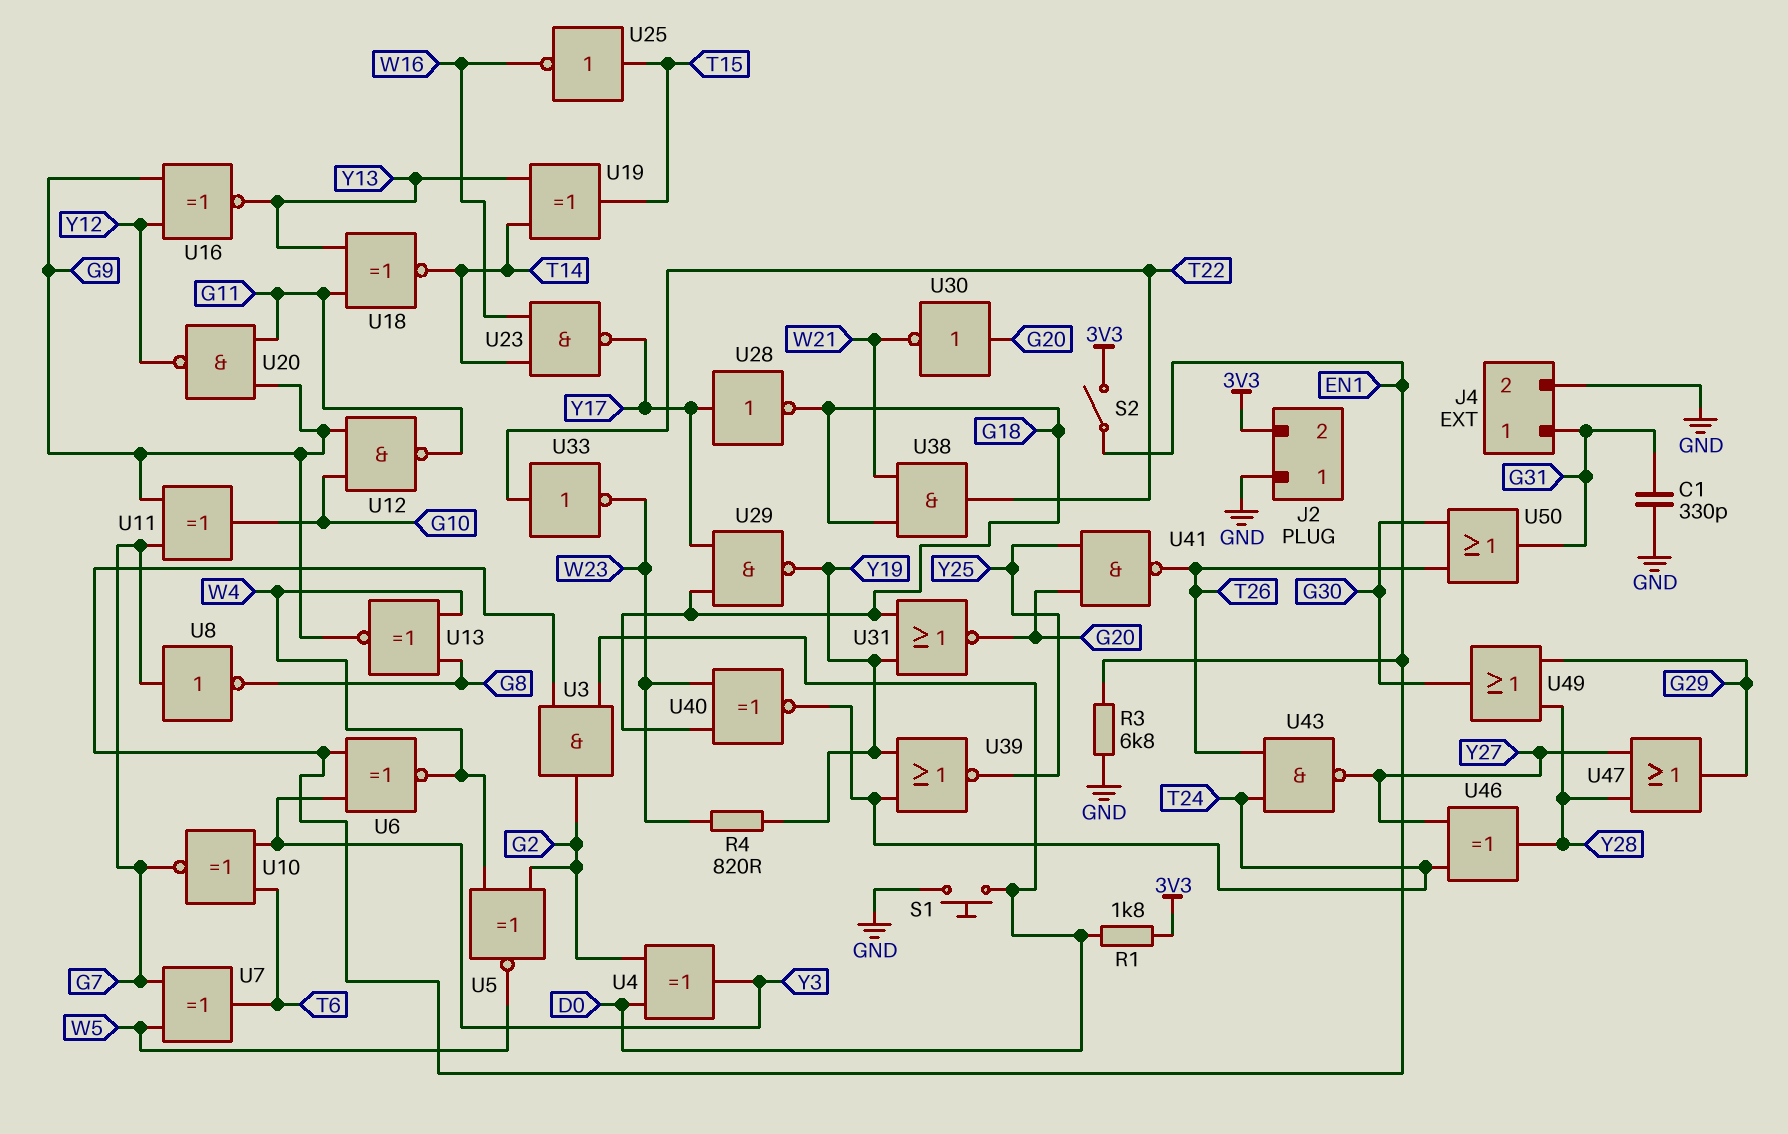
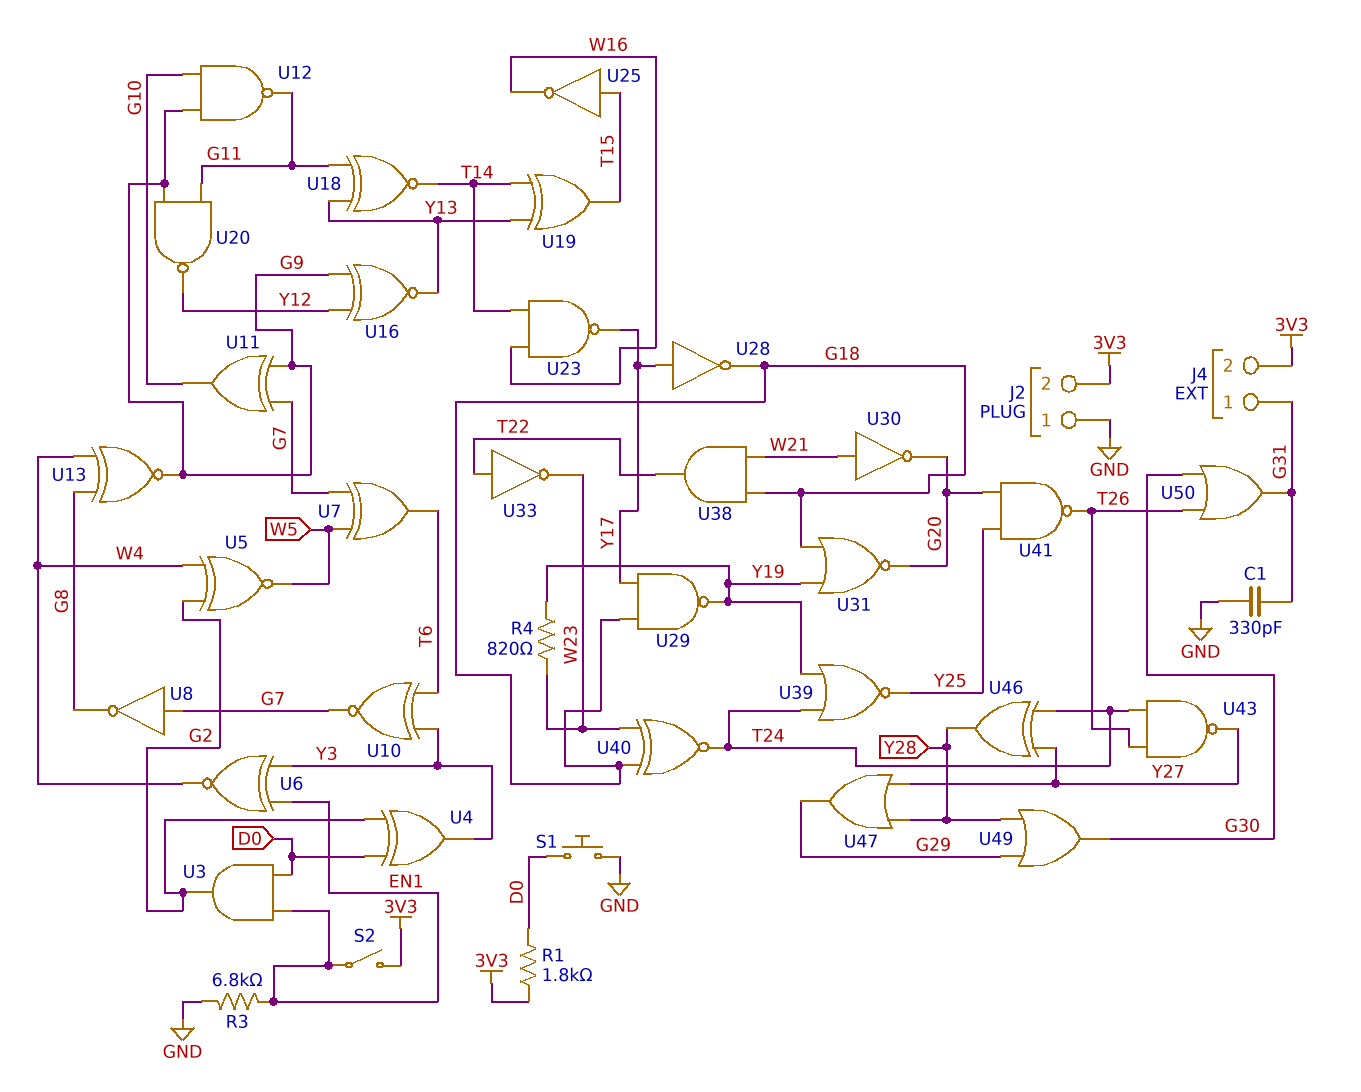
J4 pin 2: GND -> 3V3
U30: NOT (in G20, out W21) -> NOT (in W21, out G20)

